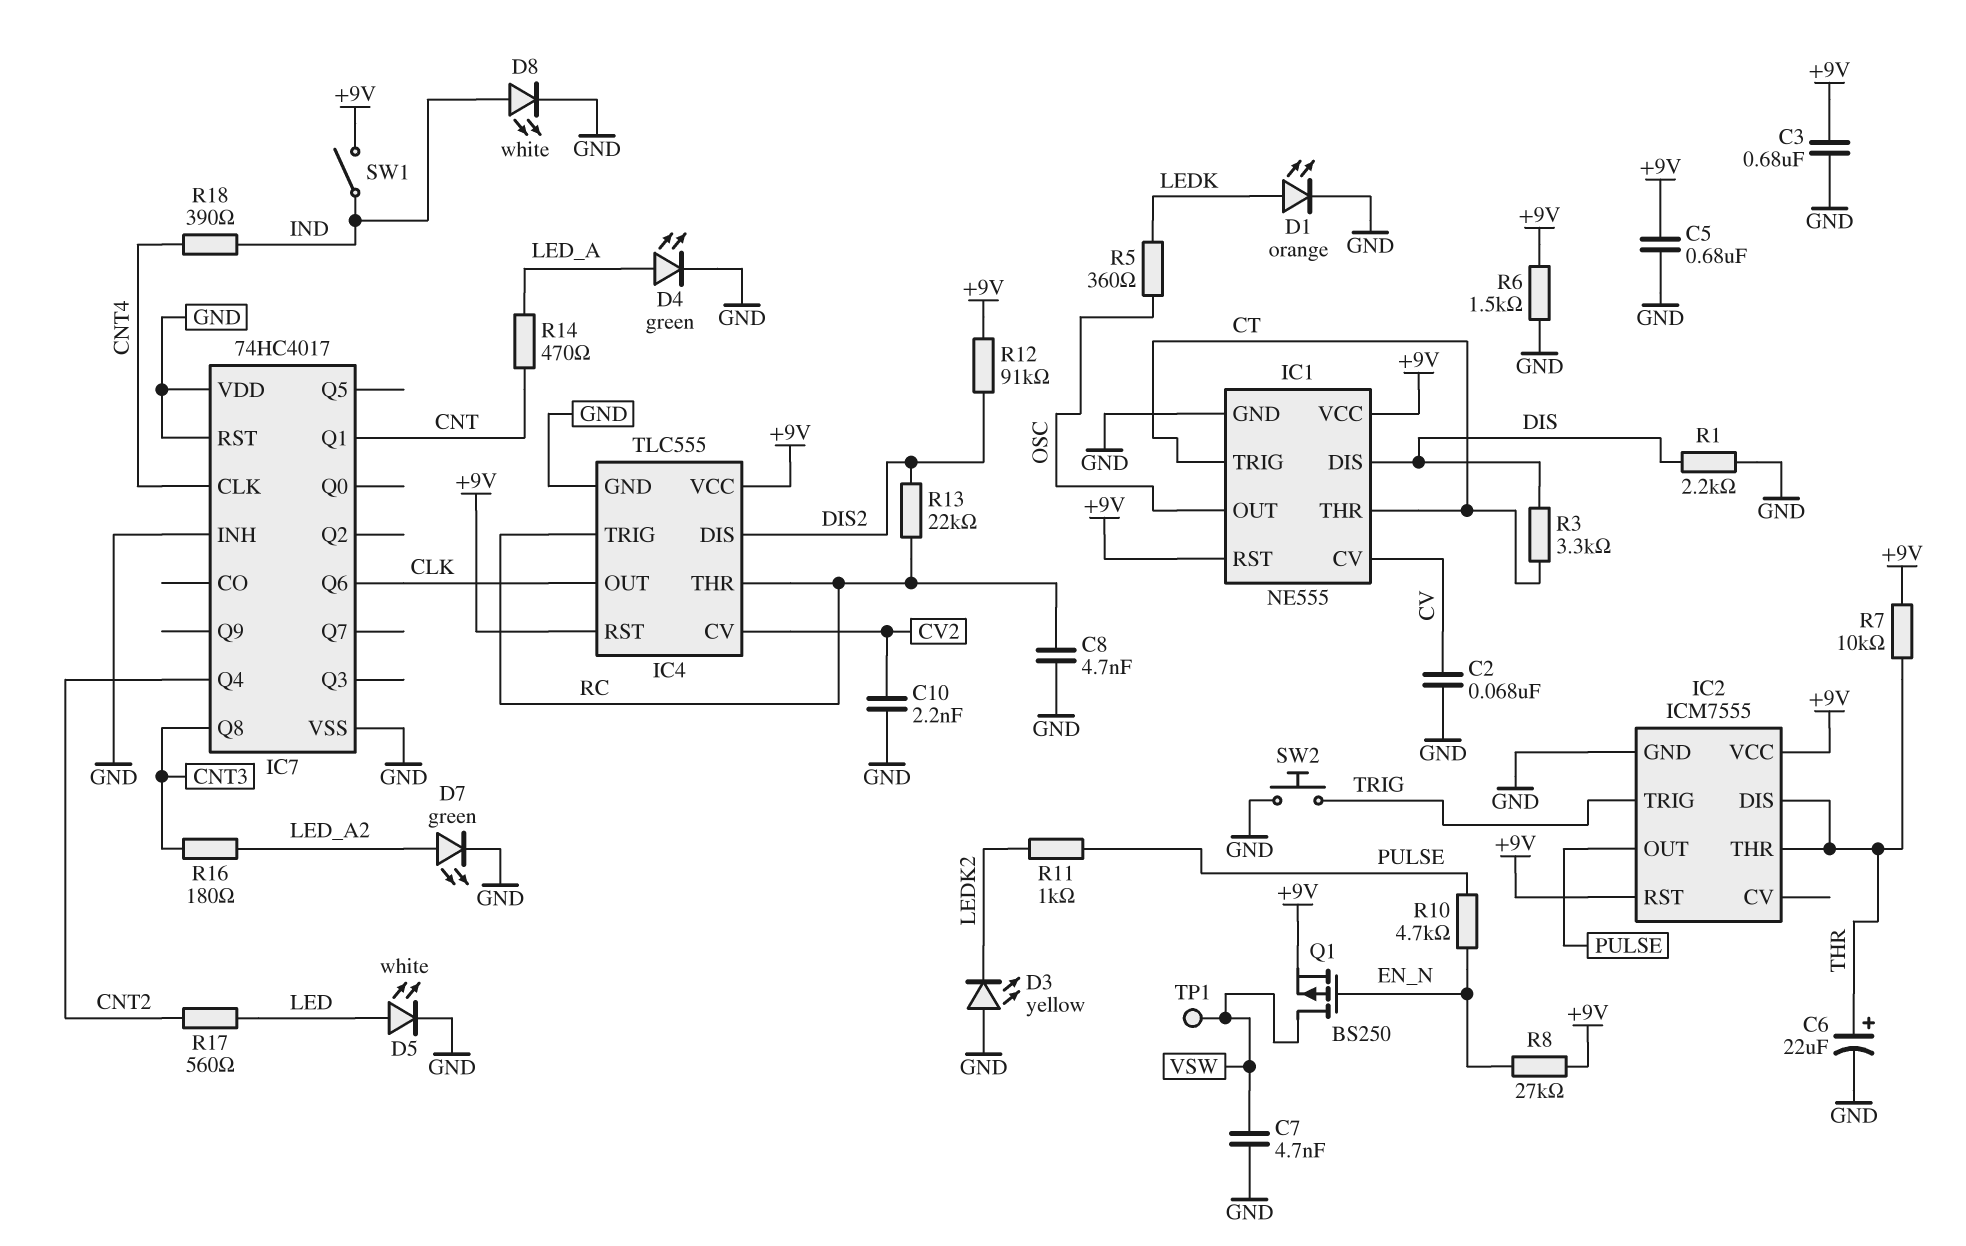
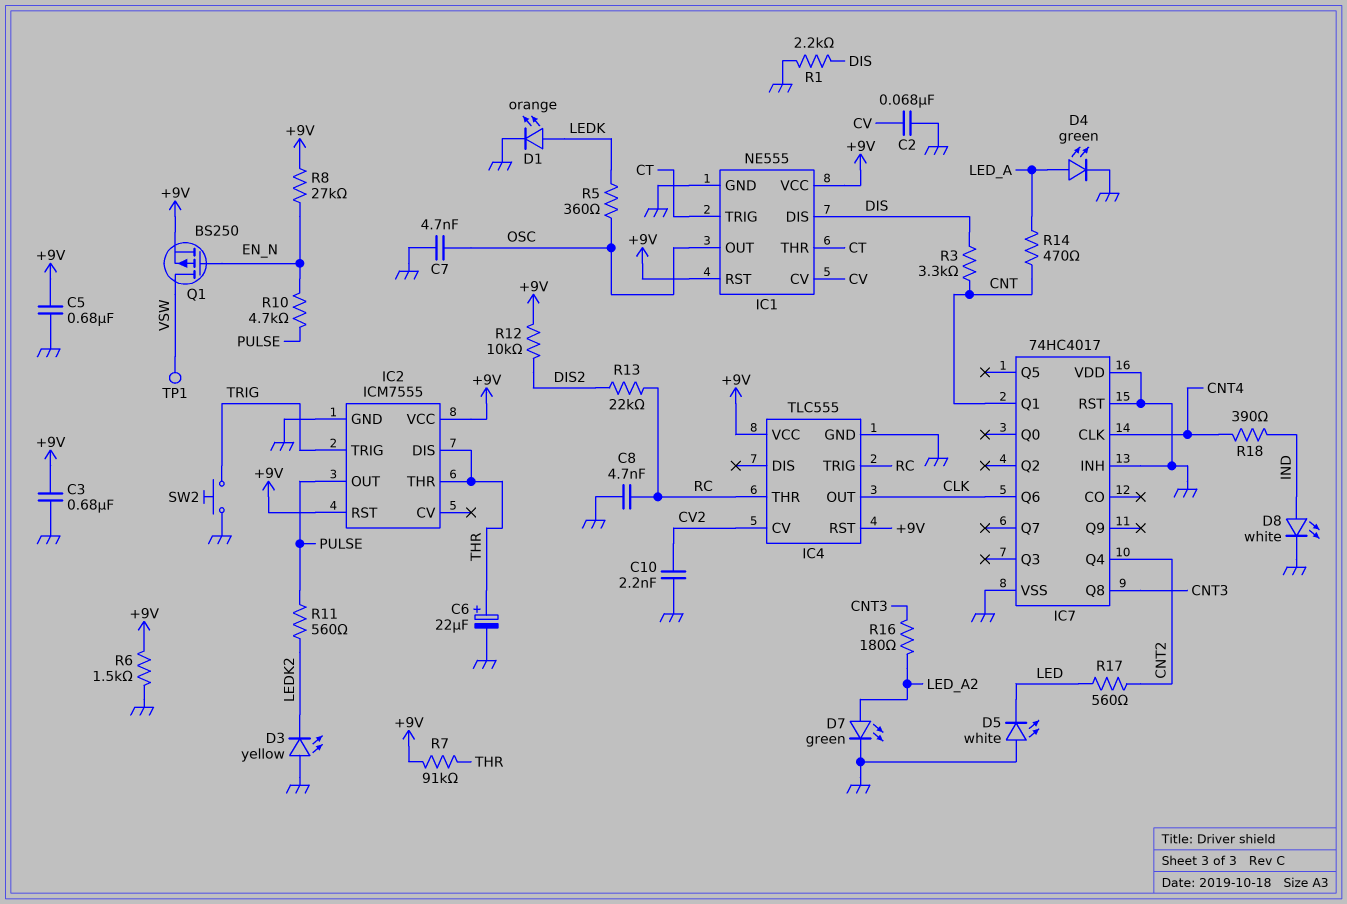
C7: 4.7nF (GND, VSW) -> 4.7nF (GND, OSC)
D5: LED white (A LED, K GND) -> LED white (A GND, K LED)
IC4 pin DIS: DIS2 -> none
R3: 3.3k (CT, DIS) -> 3.3k (CNT, DIS)
R7: 10k (+9V, THR) -> 91k (+9V, THR)
R11: 1k (LEDK2, PULSE) -> 560 (LEDK2, PULSE)
R12: 91k (+9V, DIS2) -> 10k (+9V, DIS2)
SW1: switch (+9V, IND) -> none

